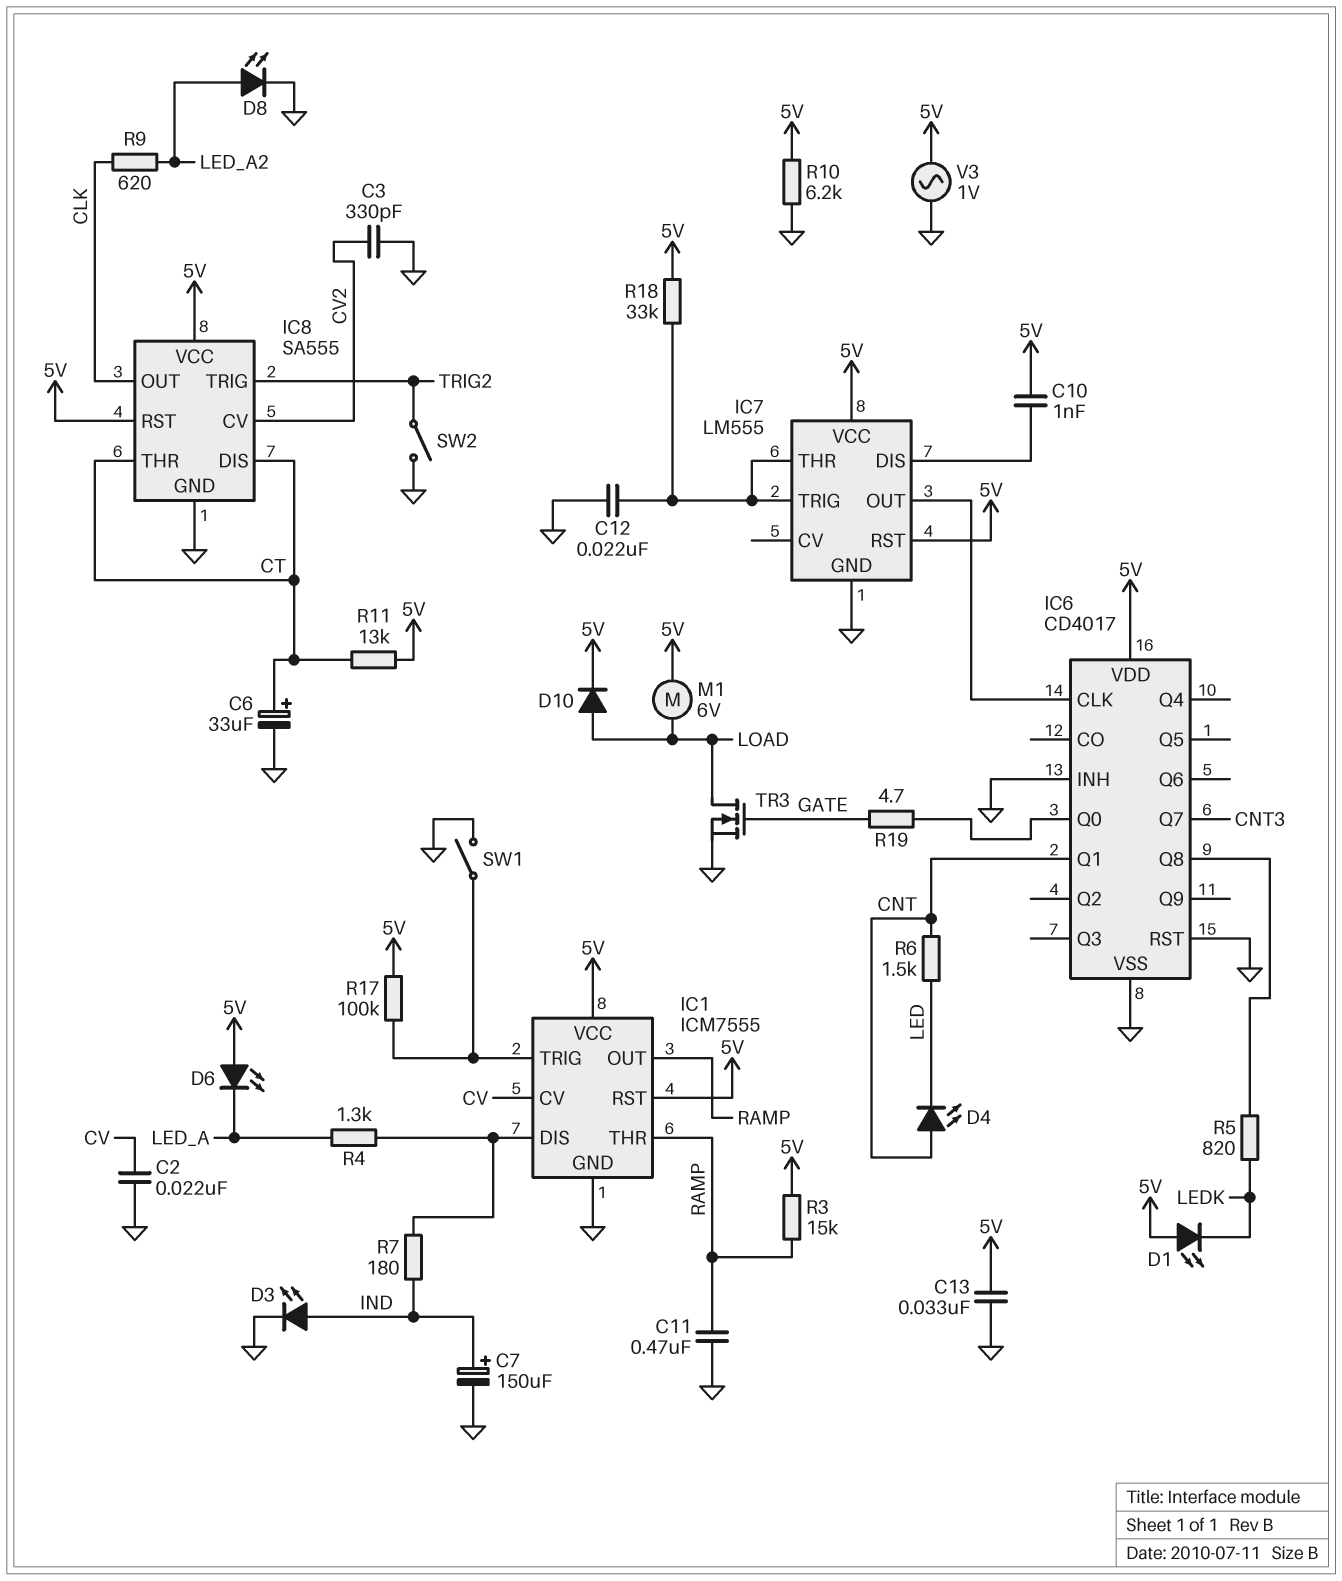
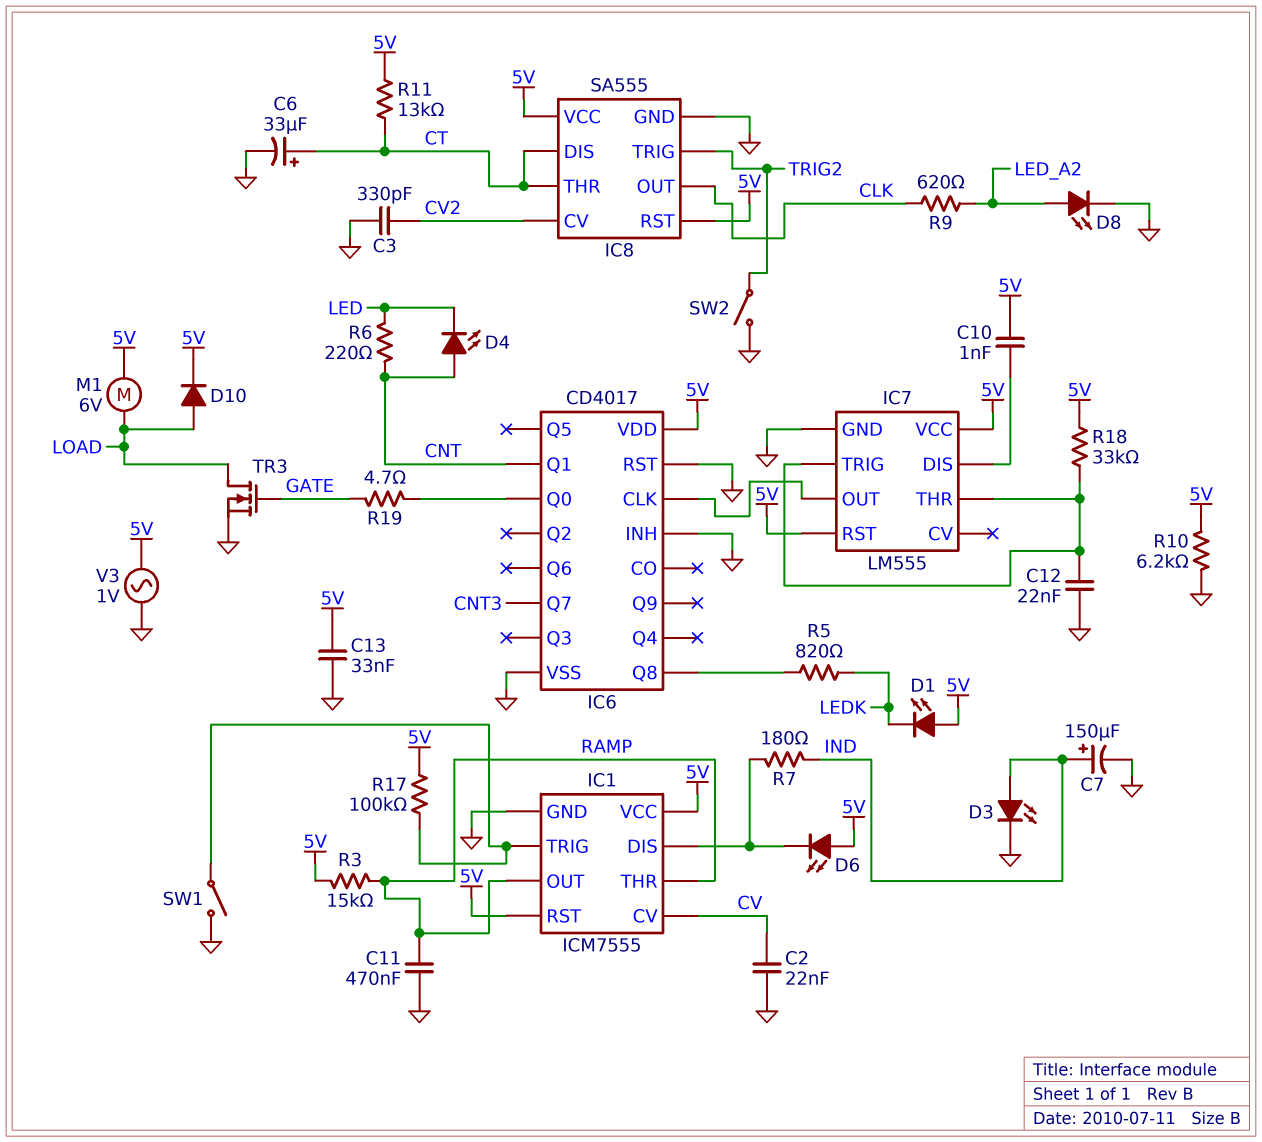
D6: LED (A 5V, K LED_A) -> LED (A 5V, K IC1/DIS)
R4: 1.3k (IC1/DIS, LED_A) -> none
R6: 1.5k (CNT, LED) -> 220 (CNT, LED)

